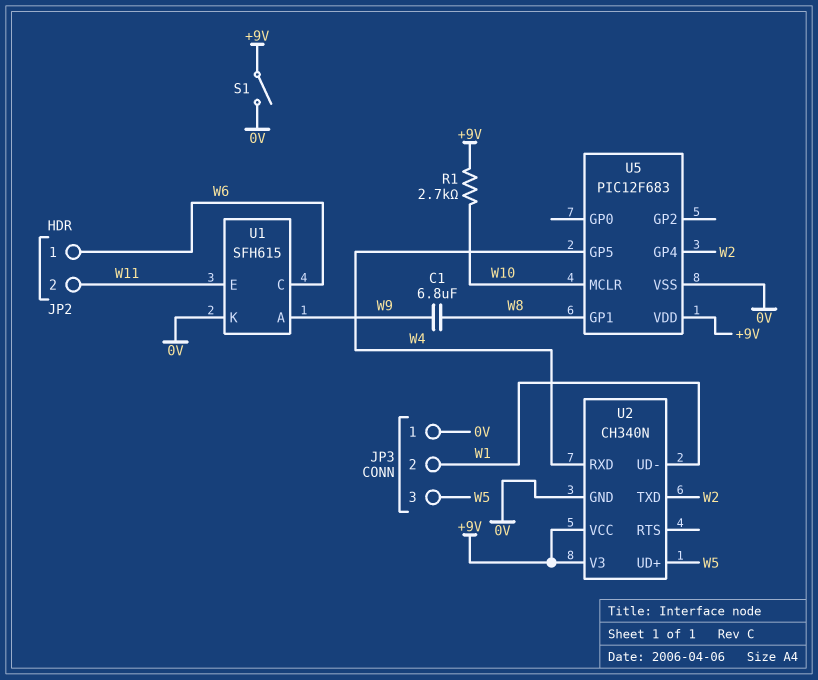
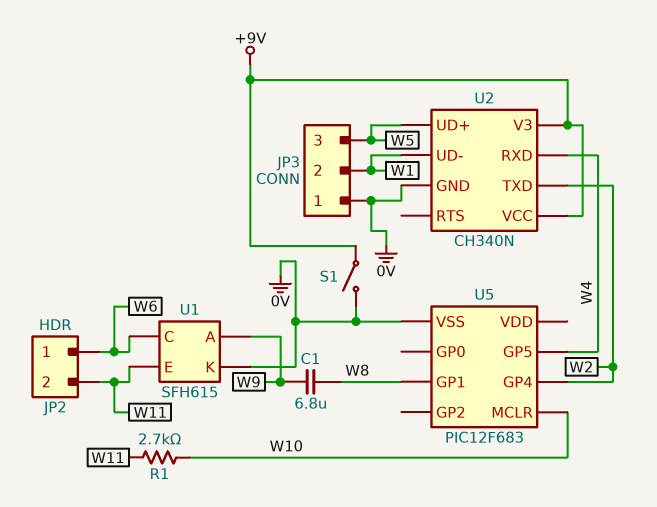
R1: 2.7k (+9V, W10) -> 2.7k (W10, W11)
U5 pin VDD: +9V -> none

